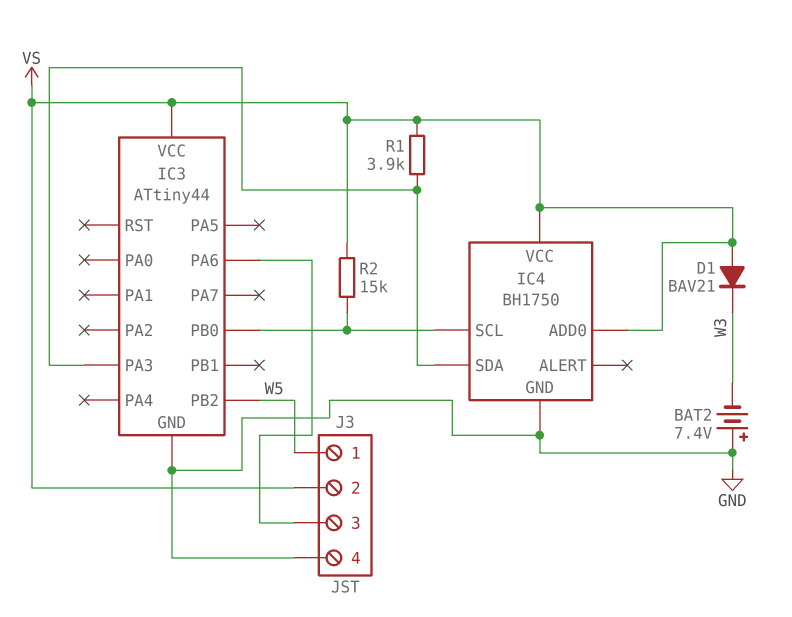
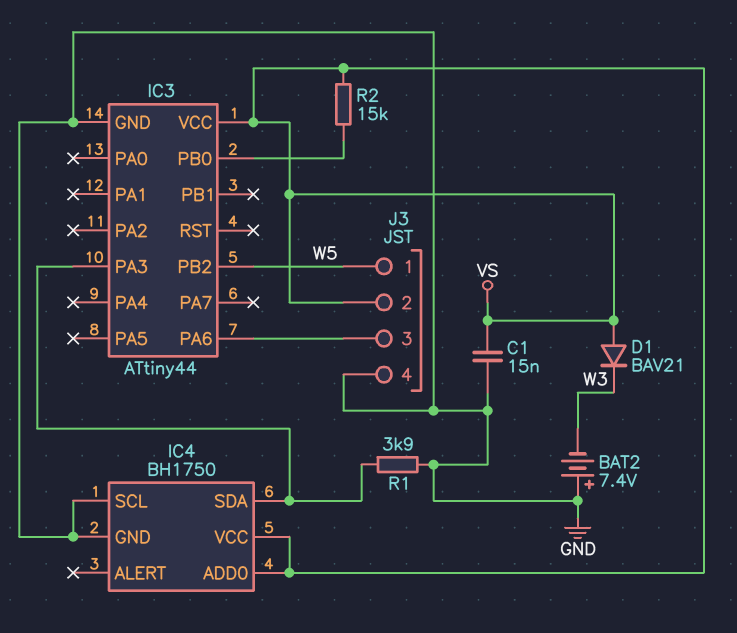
C1: none -> 15nF (GND, VS)
IC4 pin SCL: IC3/PB0 -> GND
R1: 3.9k (IC3/PA3, VS) -> 3.9k (GND, IC3/PA3)

